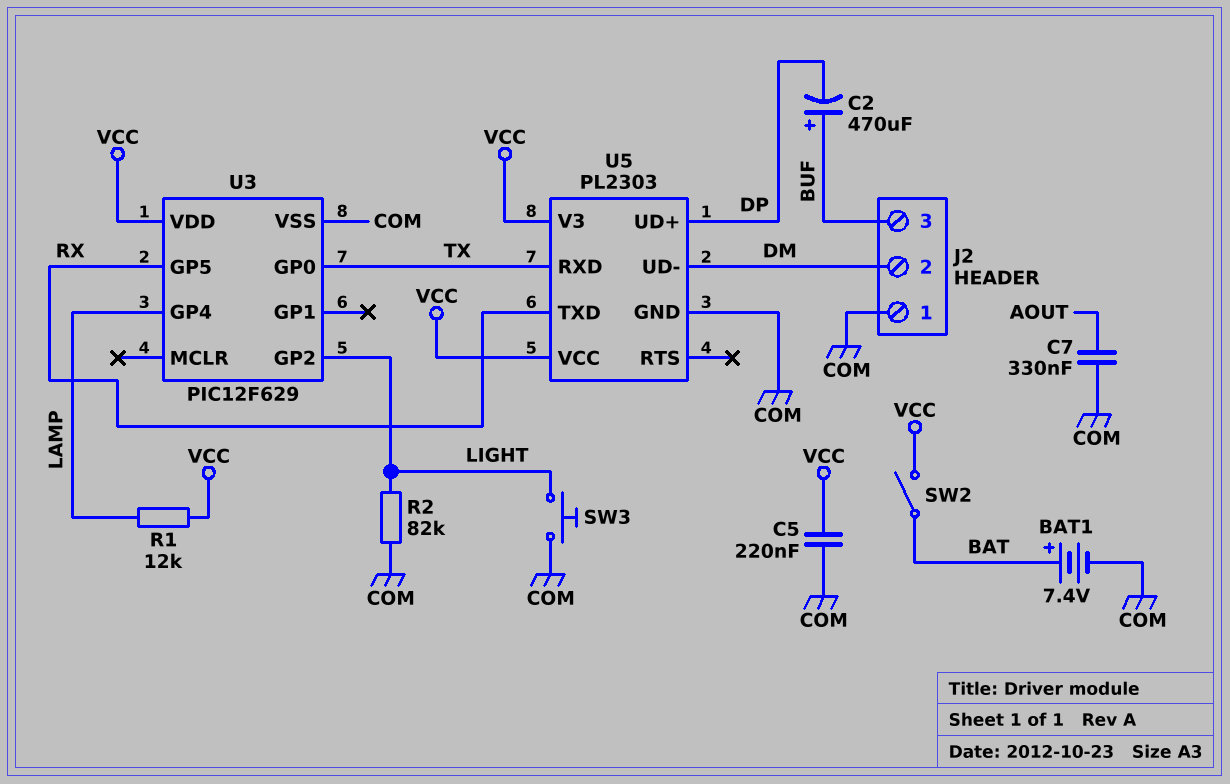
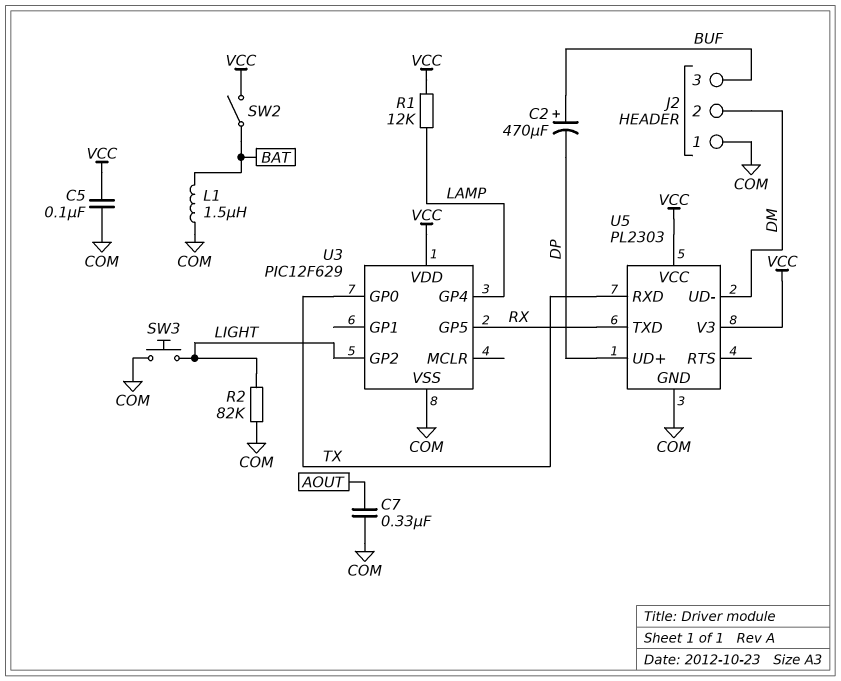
BAT1: 7.4V (plus BAT, minus COM) -> none
C5: 220nF (COM, VCC) -> 100nF (COM, VCC)
L1: none -> 1.5uH (BAT, COM)

